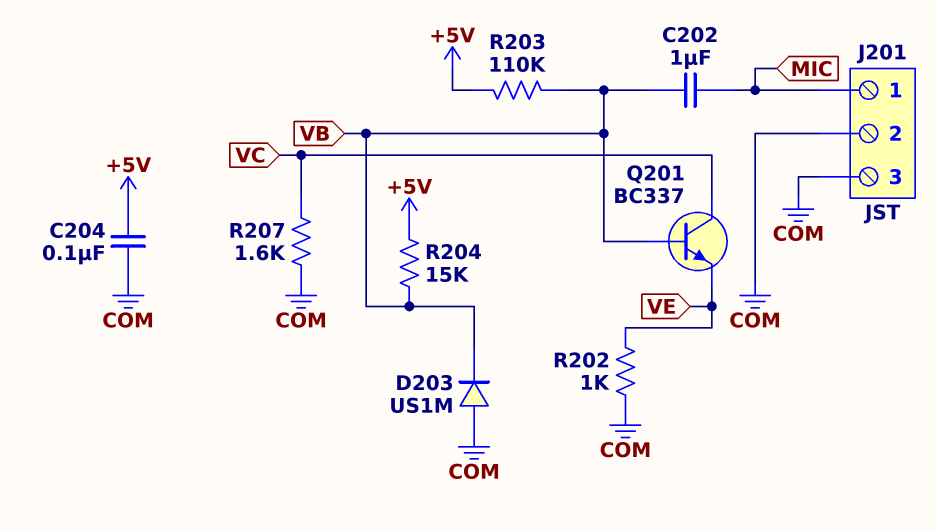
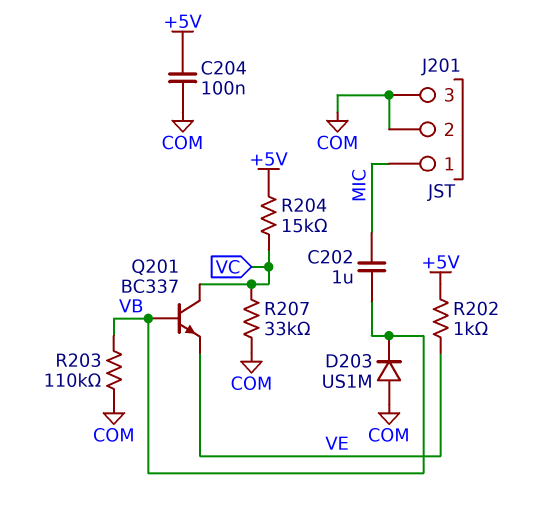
R202: 1k (COM, VE) -> 1k (+5V, VE)
R203: 110k (+5V, VB) -> 110k (COM, VB)
R204: 15k (+5V, VB) -> 15k (+5V, VC)
R207: 1.6k (COM, VC) -> 33k (COM, VC)

